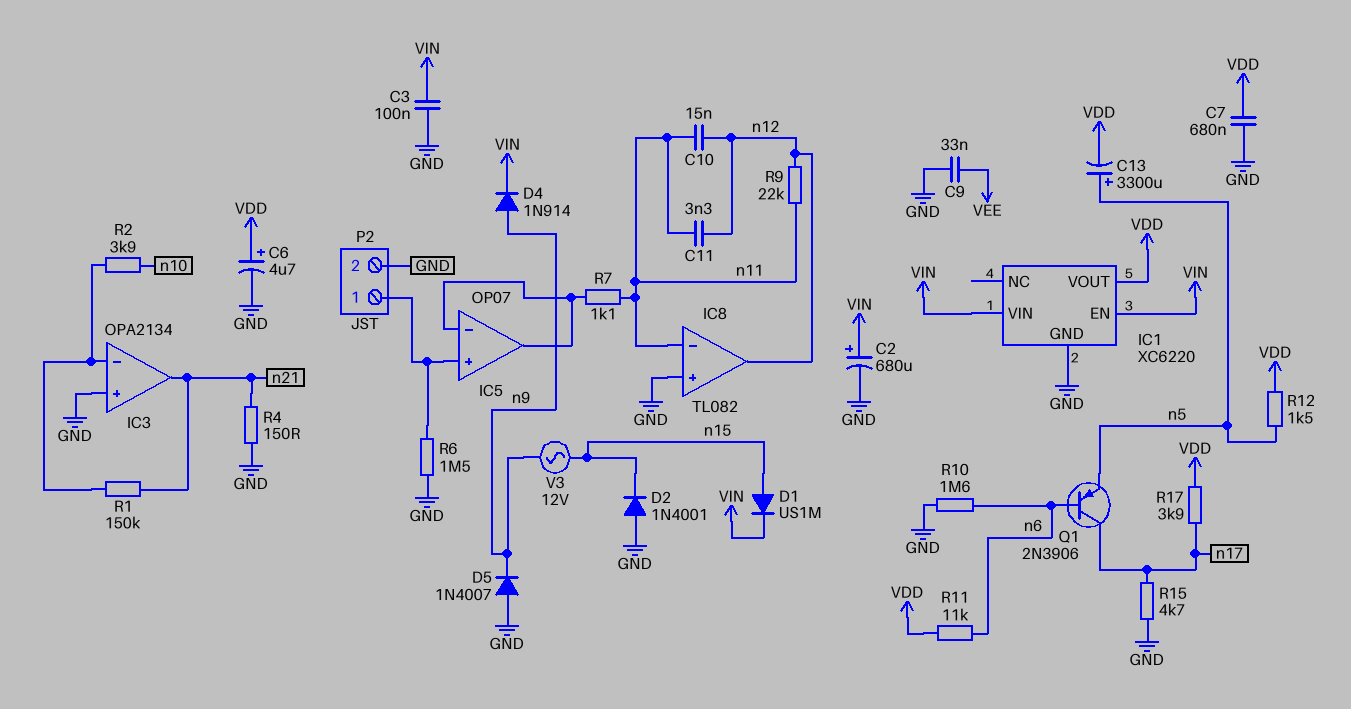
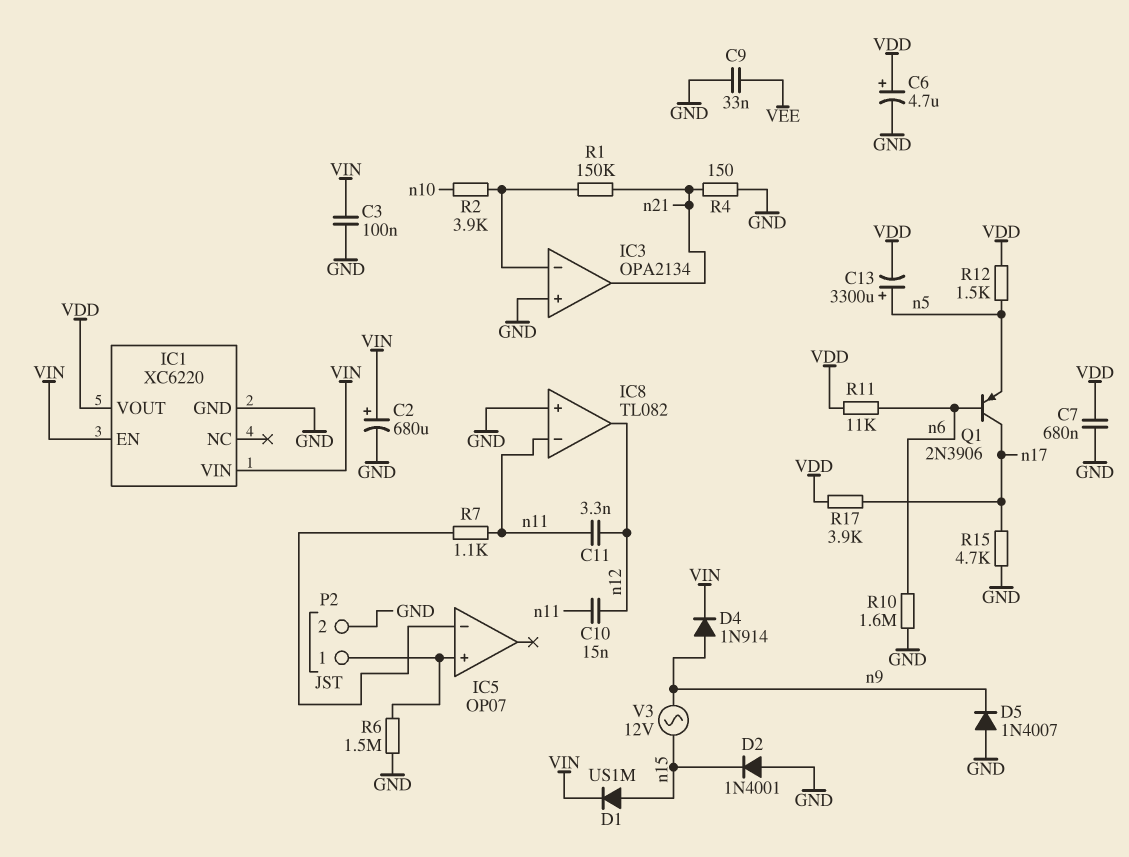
IC5 pin out: IC5/in- -> none
R9: 22k (n11, n12) -> none

